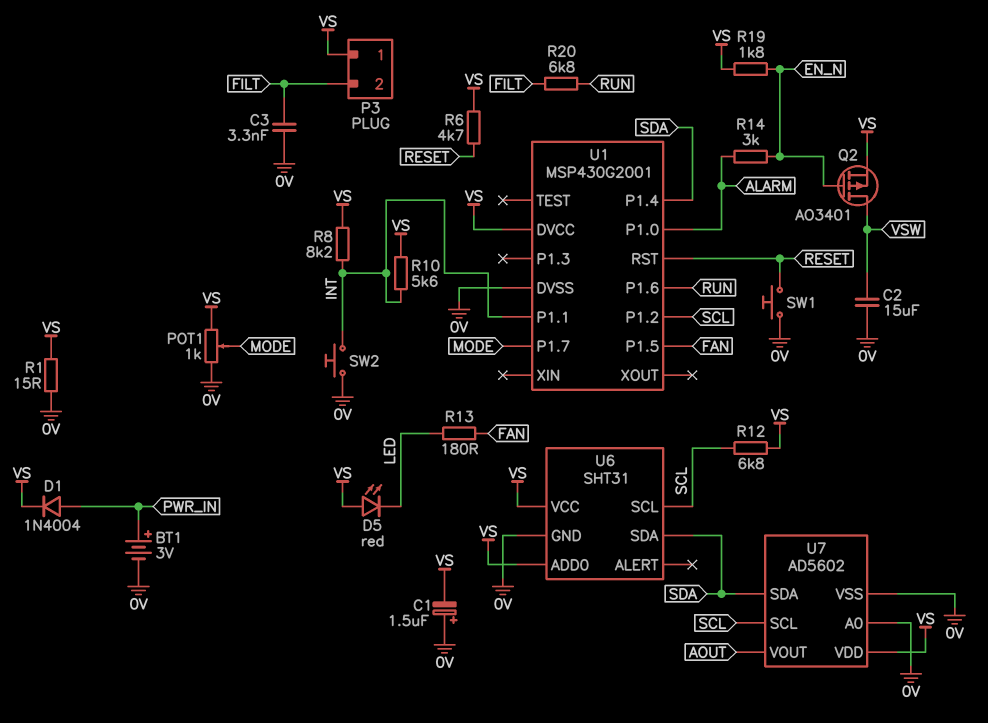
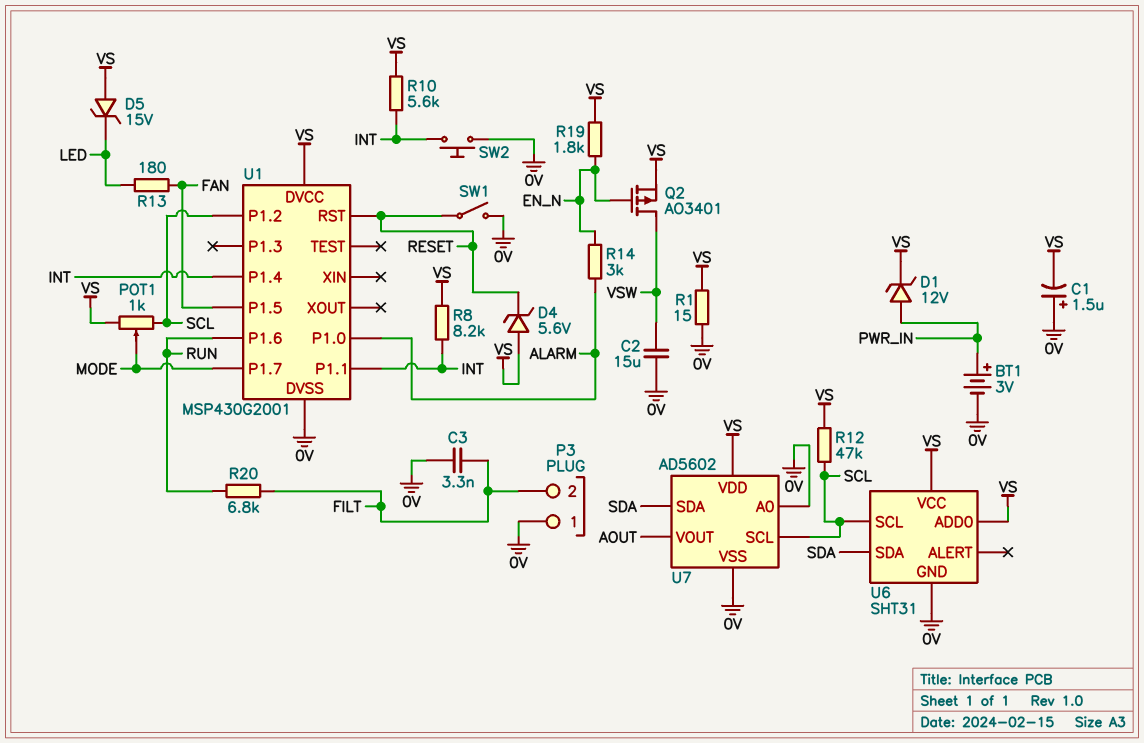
D1: diode 1N4004 (A PWR_IN, K VS) -> zener 12V (A PWR_IN, K VS)
D4: none -> zener 5.6V (A VS, K RESET)
D5: LED red (A VS, K LED) -> zener 15V (A VS, K LED)
P3 pin 1: VS -> 0V
POT1: 1k (0V, VS, wiper MODE) -> 1k (SCL, VS, wiper MODE)
R6: 4.7k (RESET, VS) -> none
R12: 6.8k (SCL, VS) -> 47k (SCL, VS)
SW1: button (0V, RESET) -> switch (0V, RESET)
U1 pin P1.4: SDA -> INT

